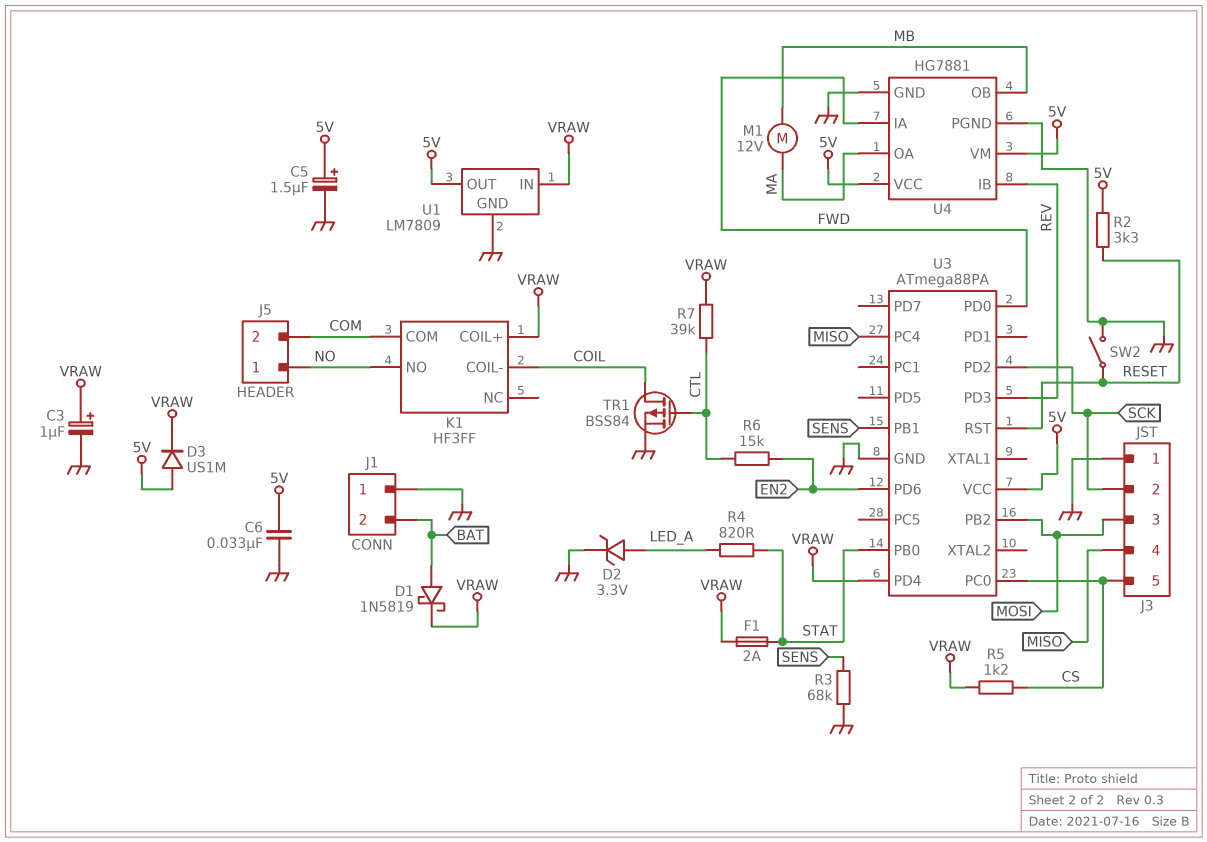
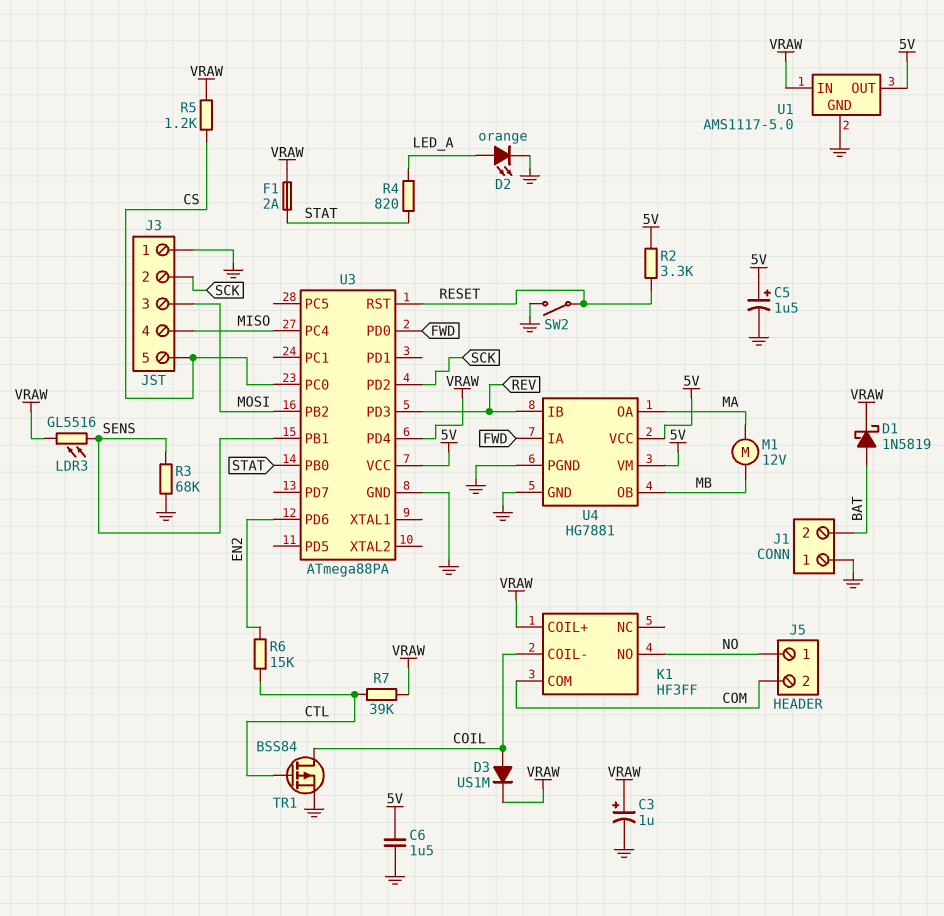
C6: 33nF (5V, GND) -> 1.5uF (5V, GND)
D2: zener 3.3V (A LED_A, K GND) -> LED orange (A LED_A, K GND)
D3: diode US1M (A 5V, K VRAW) -> diode US1M (A COIL, K VRAW)
LDR3: none -> GL5516 (SENS, VRAW)
U1: LM7809 -> AMS1117-5.0

